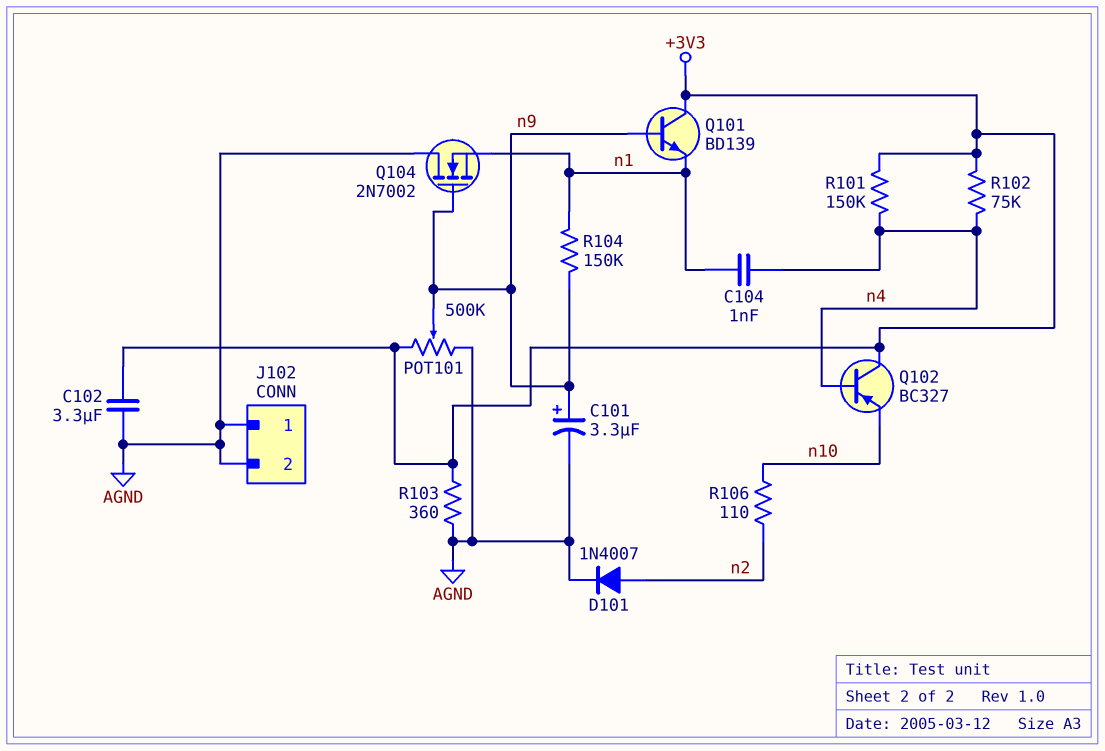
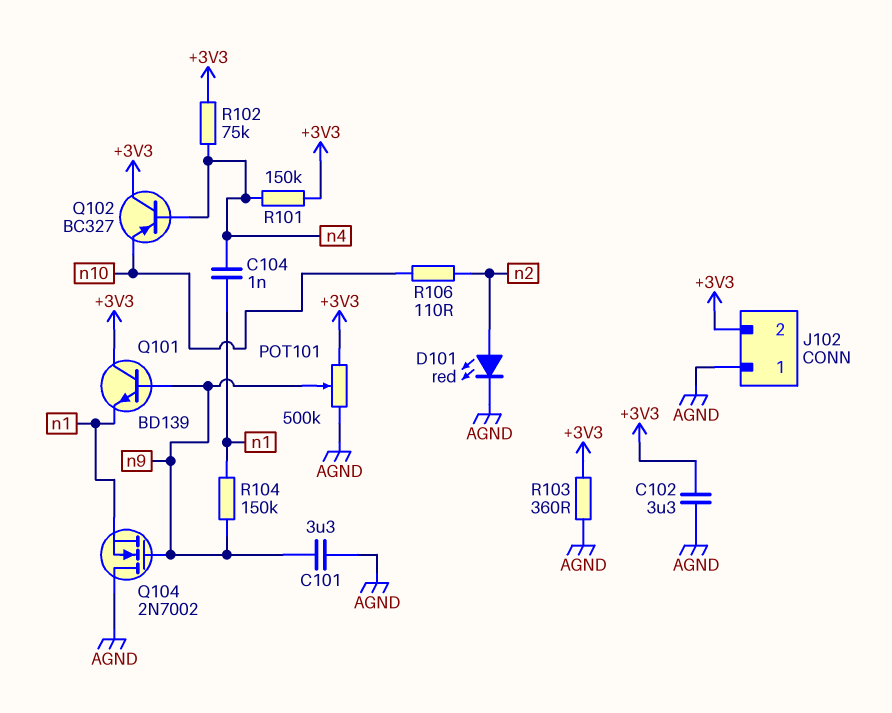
C101: 3.3uF (plus n9, minus AGND) -> 3.3uF (AGND, n9)
D101: diode 1N4007 (A n2, K AGND) -> LED red (A n2, K AGND)
J102 pin 2: AGND -> +3V3

